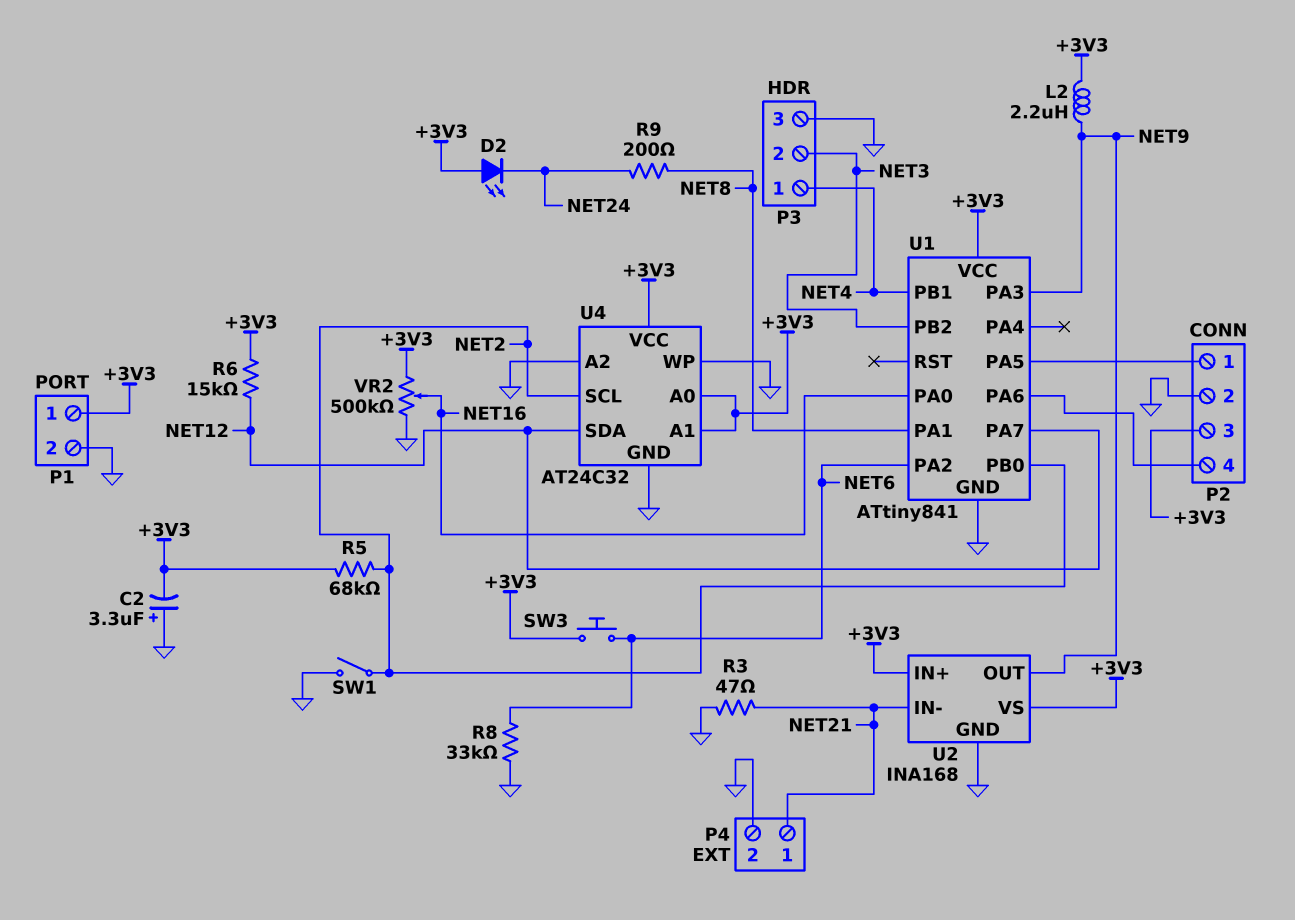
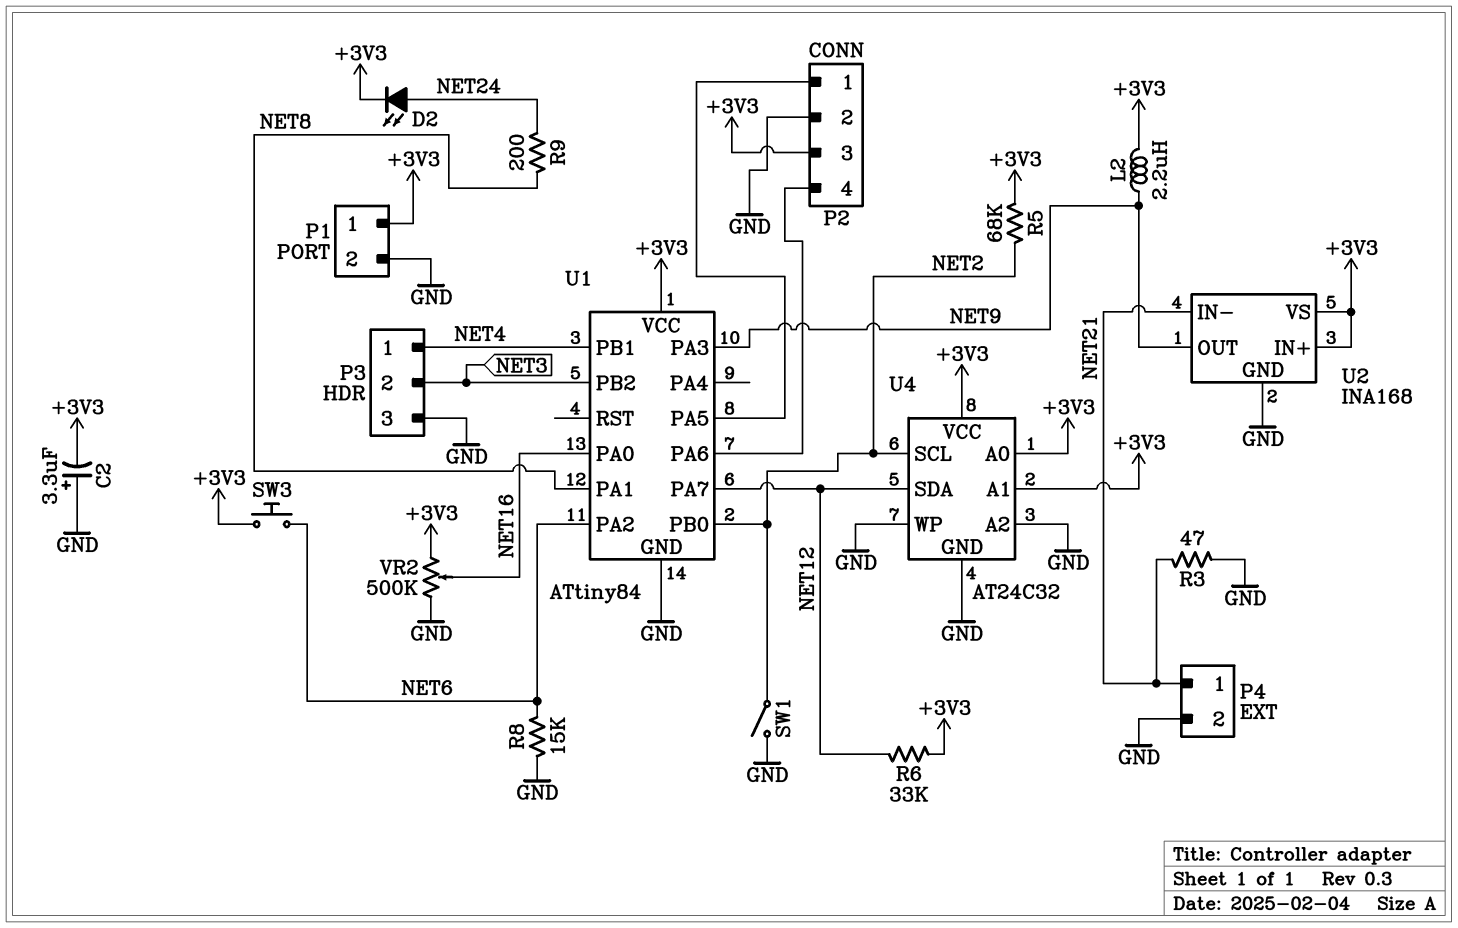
D2: LED (A +3V3, K NET24) -> LED (A NET24, K +3V3)
R6: 15k (+3V3, NET12) -> 33k (+3V3, NET12)
R8: 33k (GND, NET6) -> 15k (GND, NET6)
U1: ATtiny841 -> ATtiny84

